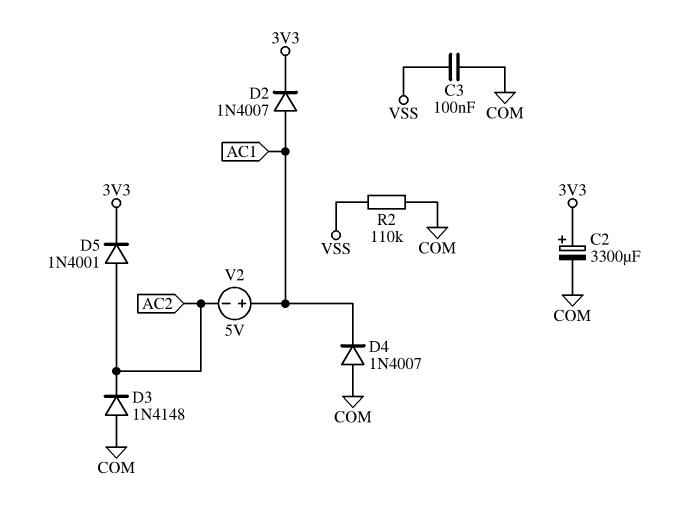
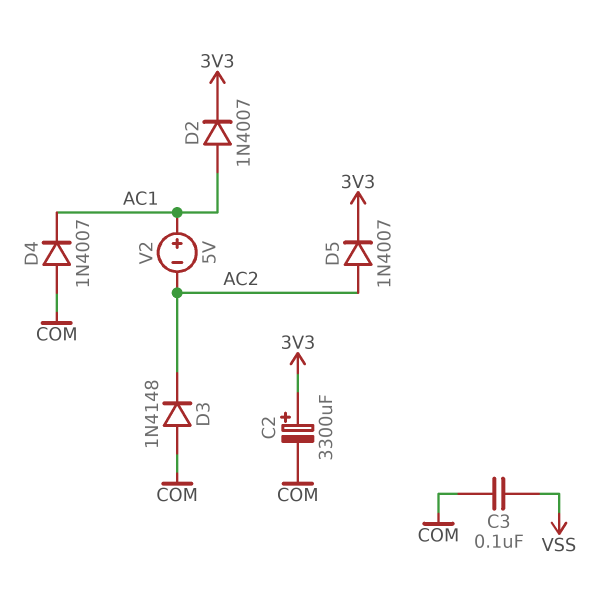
D5: diode 1N4001 (A AC2, K 3V3) -> diode 1N4007 (A AC2, K 3V3)
R2: 110k (COM, VSS) -> none

